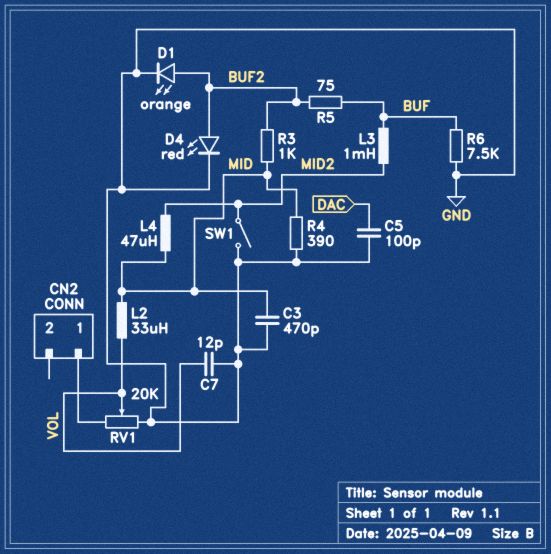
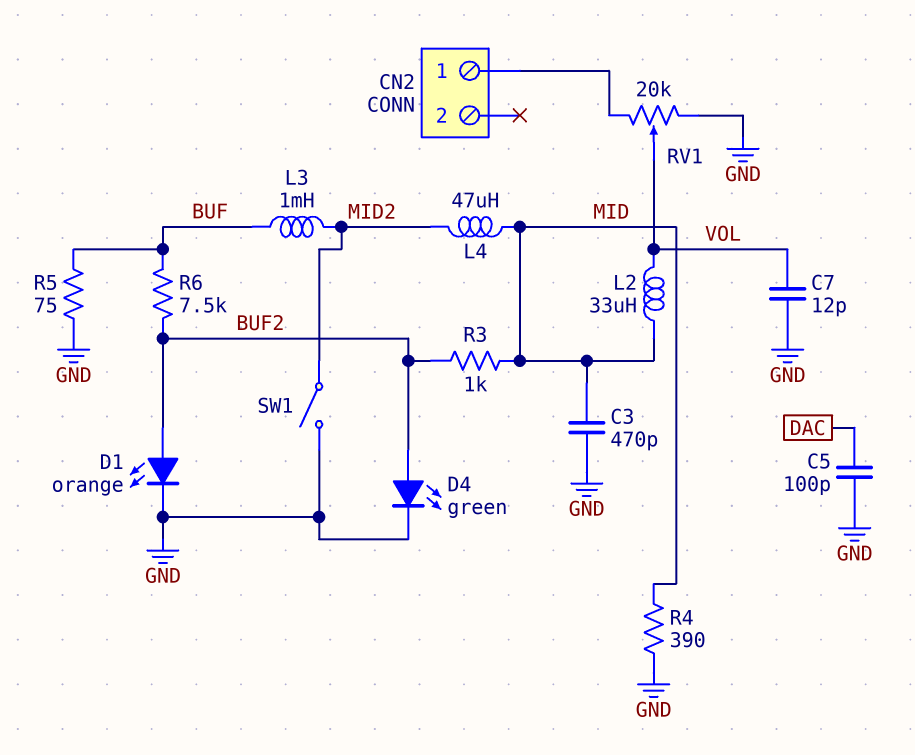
D4: LED red (A BUF2, K GND) -> LED green (A BUF2, K GND)
R5: 75 (BUF, BUF2) -> 75 (BUF, GND)
R6: 7.5k (BUF, GND) -> 7.5k (BUF, BUF2)

